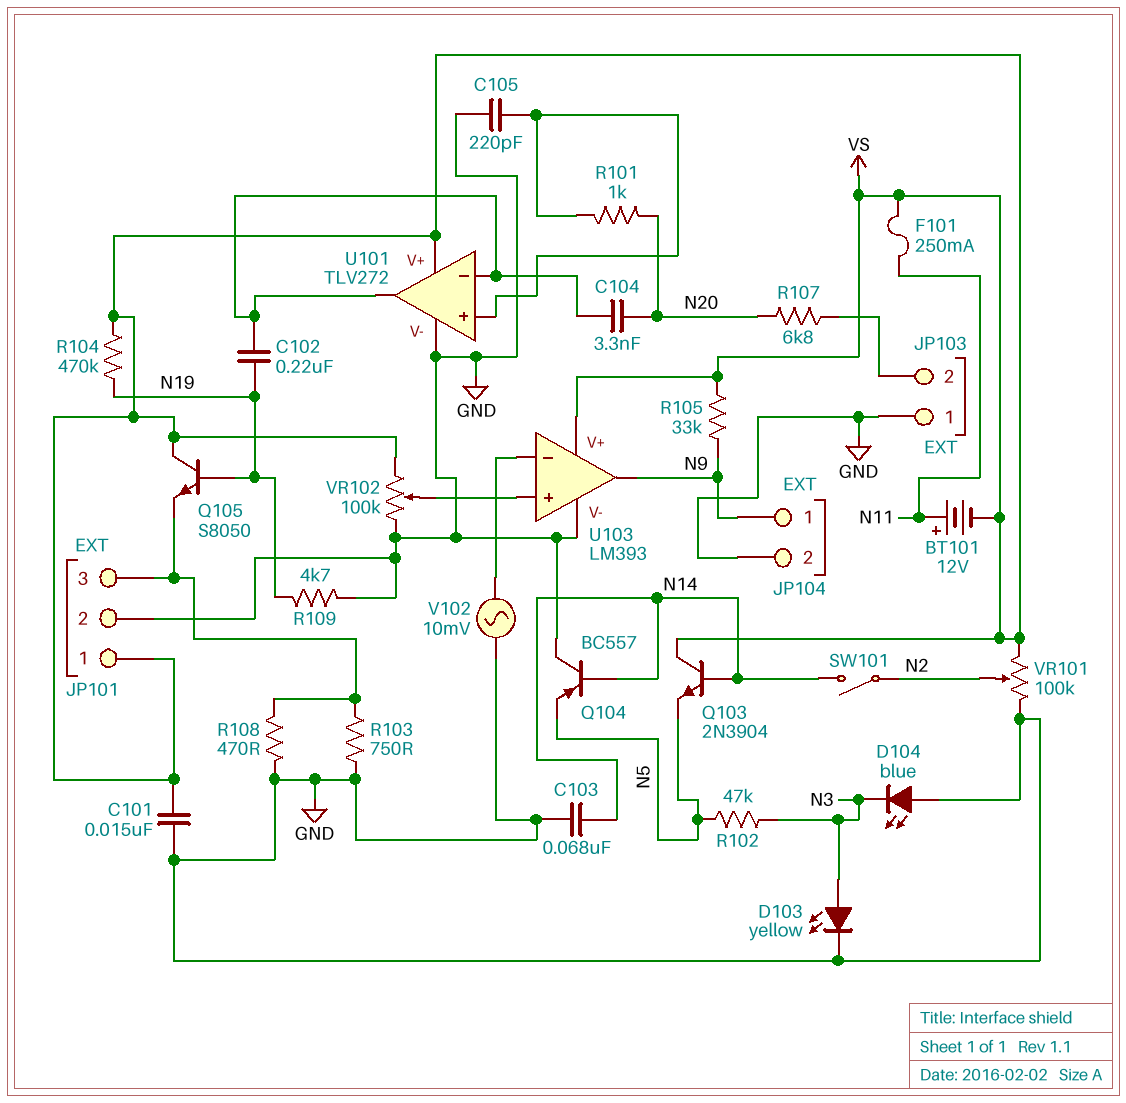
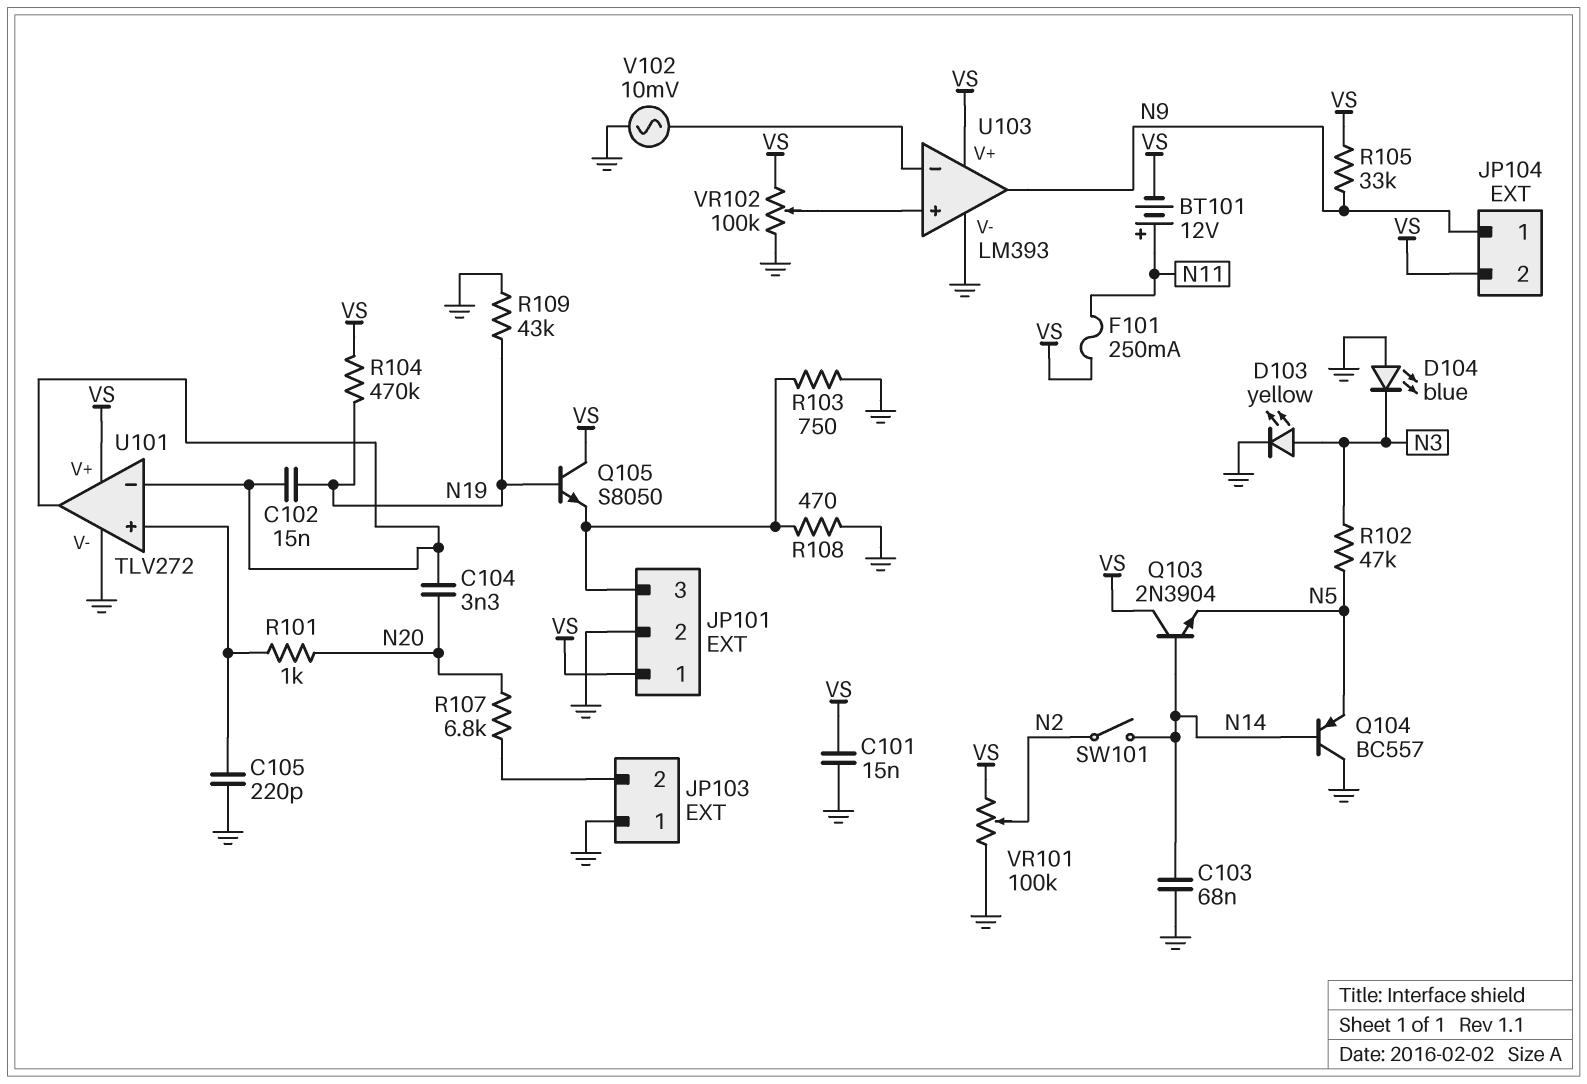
C102: 220nF (N19, U101/in-) -> 15nF (N19, U101/in-)
JP104 pin 2: GND -> VS
R109: 4.7k (GND, N19) -> 43k (GND, N19)

